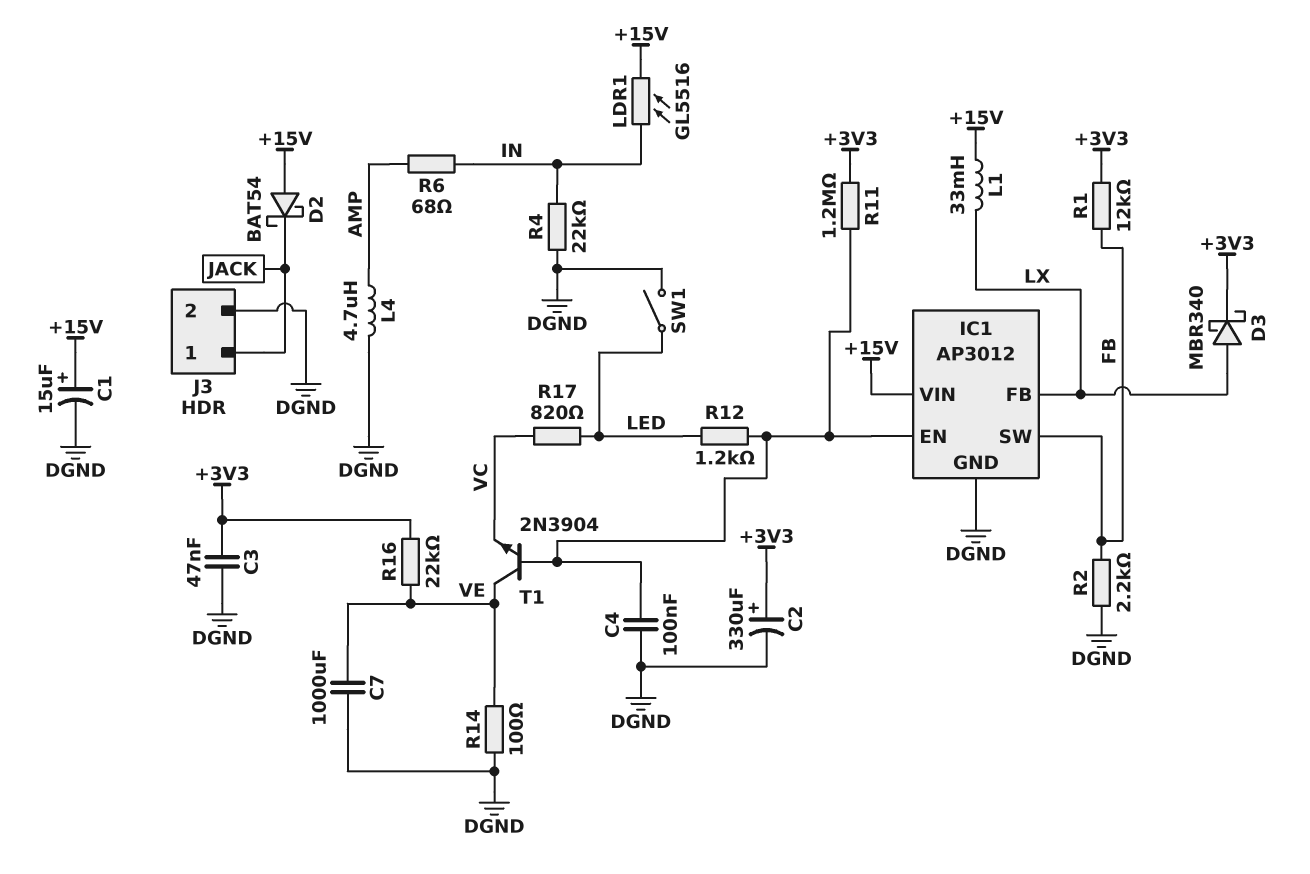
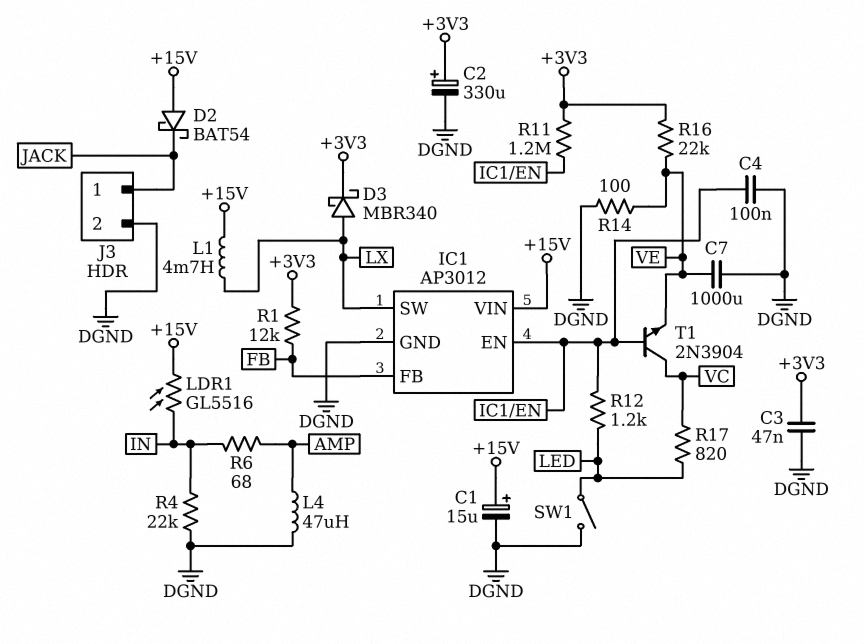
IC1 pin FB: LX -> FB
IC1 pin SW: FB -> LX
L1: 33mH (+15V, LX) -> 4.7mH (+15V, LX)
L4: 4.7uH (AMP, DGND) -> 47uH (AMP, DGND)
R2: 2.2k (DGND, FB) -> none
T1: NPN 2N3904 (B IC1/EN, C VE, E VC) -> NPN 2N3904 (B IC1/EN, C VC, E VE)

